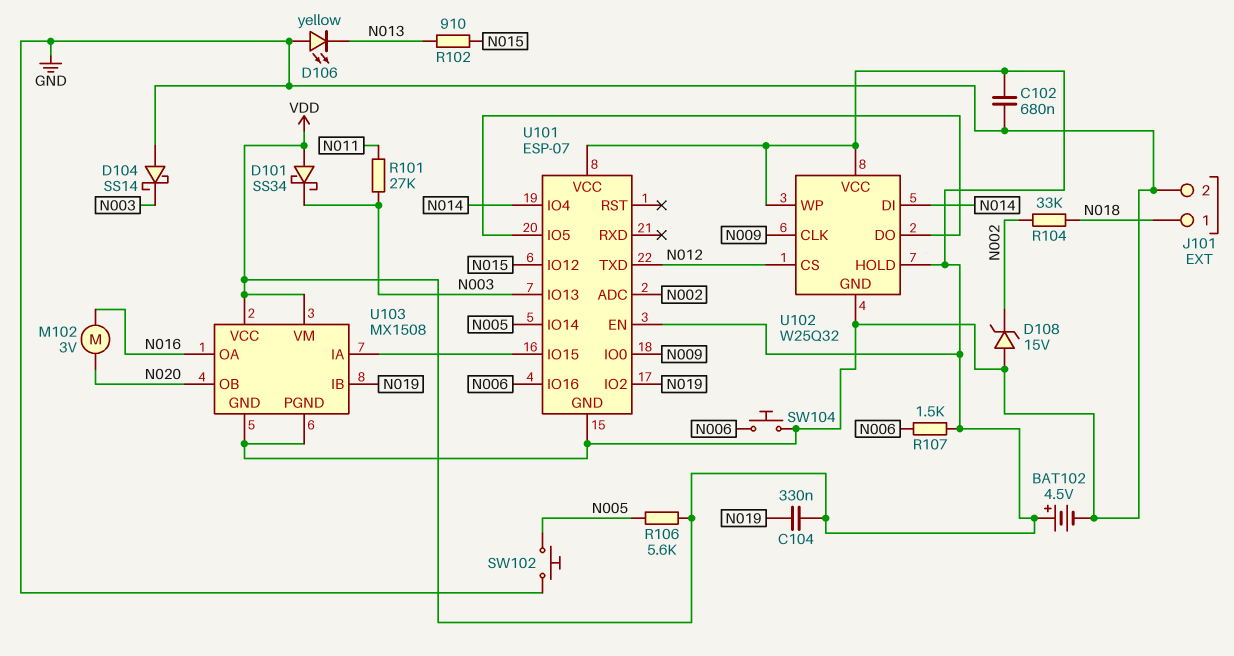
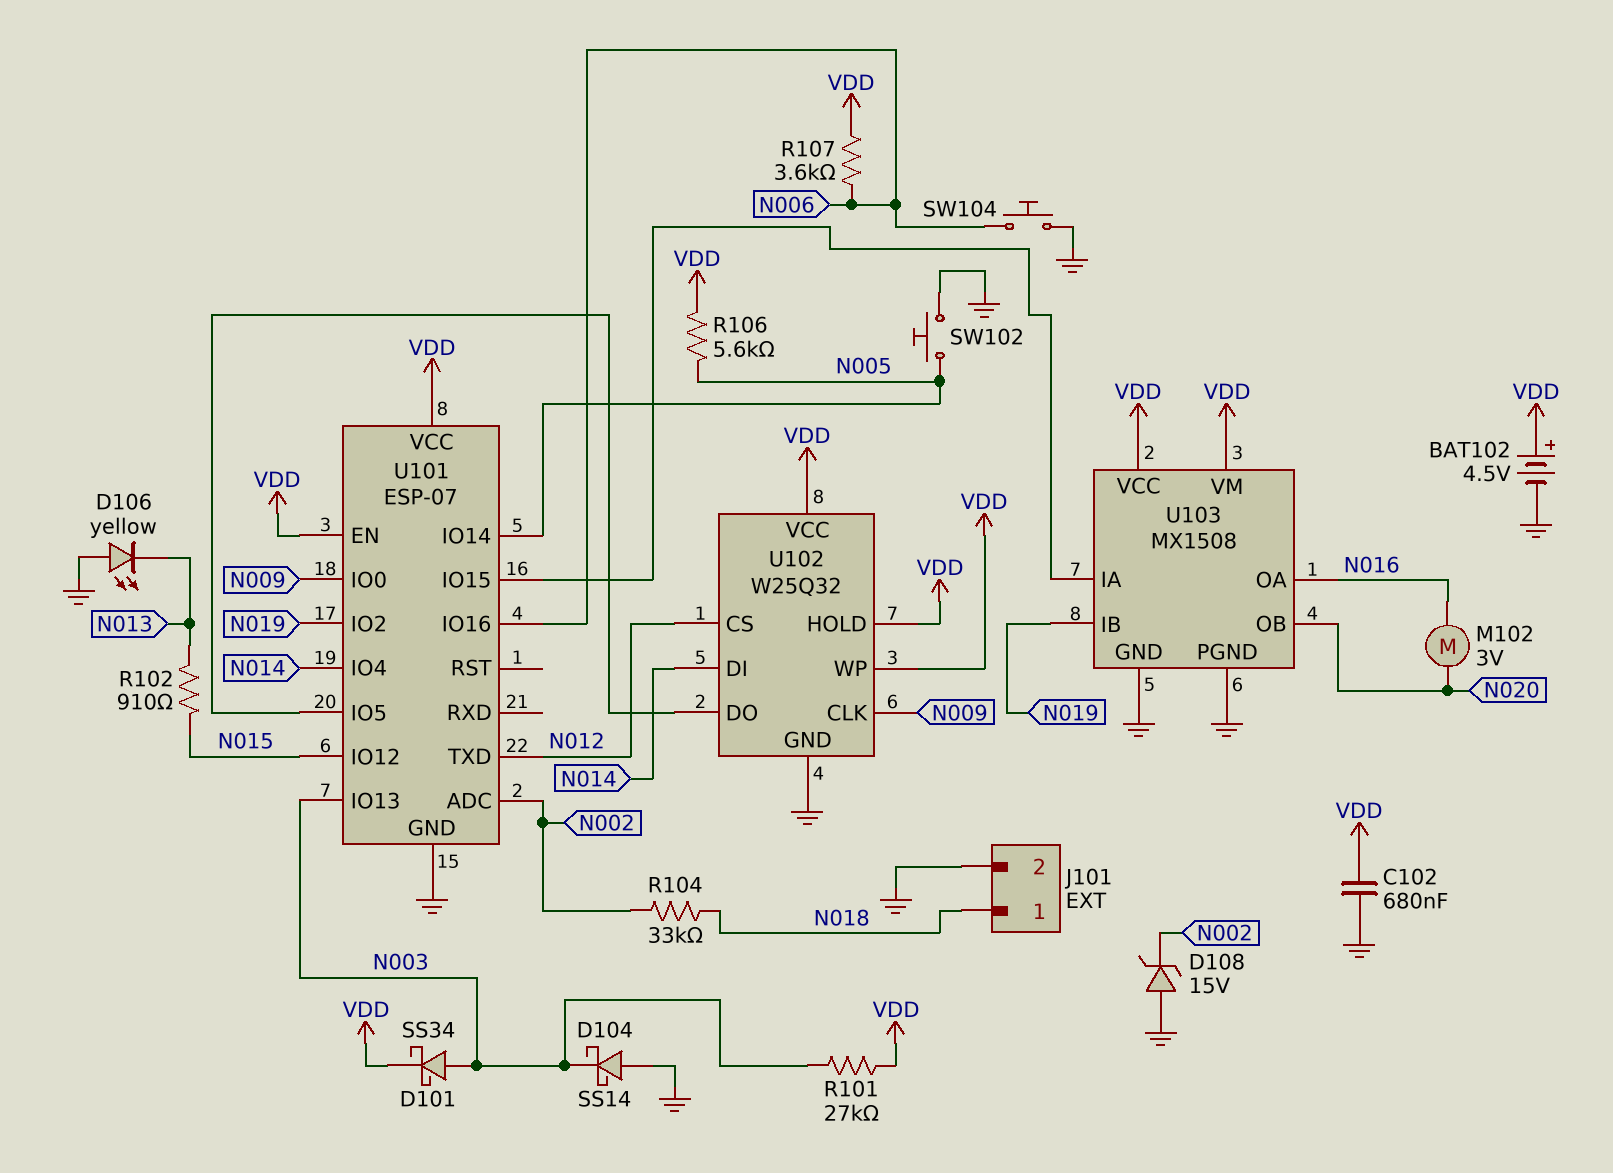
C104: 330nF (N019, VDD) -> none
D101: schottky SS34 (A VDD, K N003) -> schottky SS34 (A N003, K VDD)
R101: 27k (N003, N011) -> 27k (N003, VDD)
R107: 1.5k (N006, VDD) -> 3.6k (N006, VDD)

